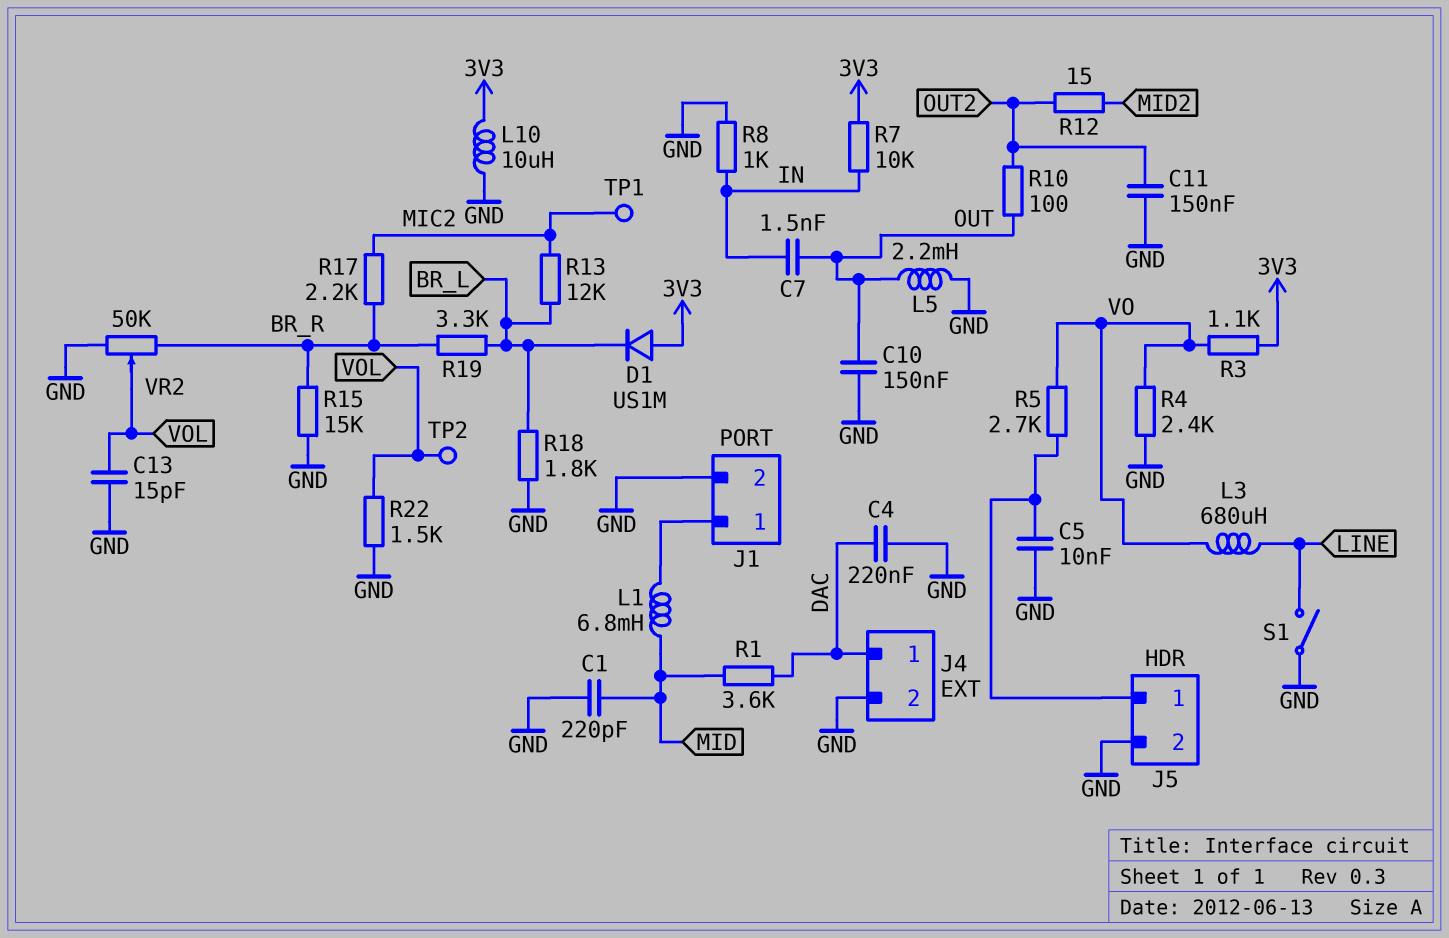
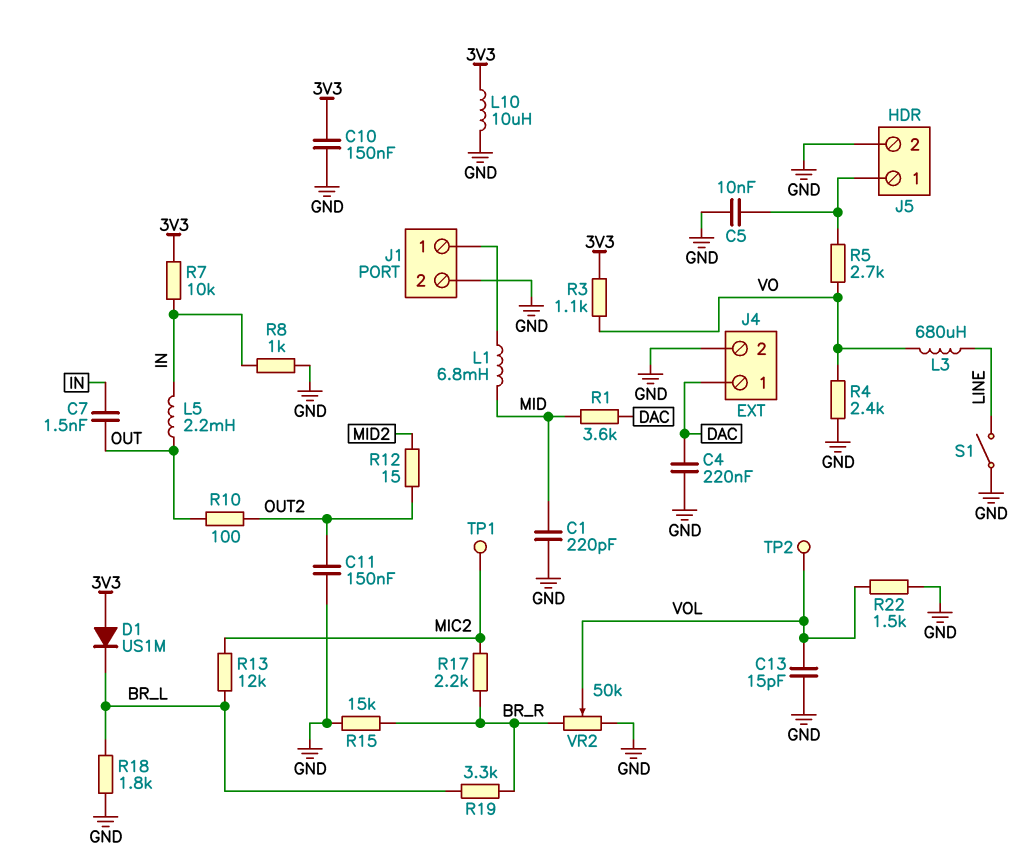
C10: 150nF (GND, OUT) -> 150nF (3V3, GND)
L5: 2.2mH (GND, OUT) -> 2.2mH (IN, OUT)

